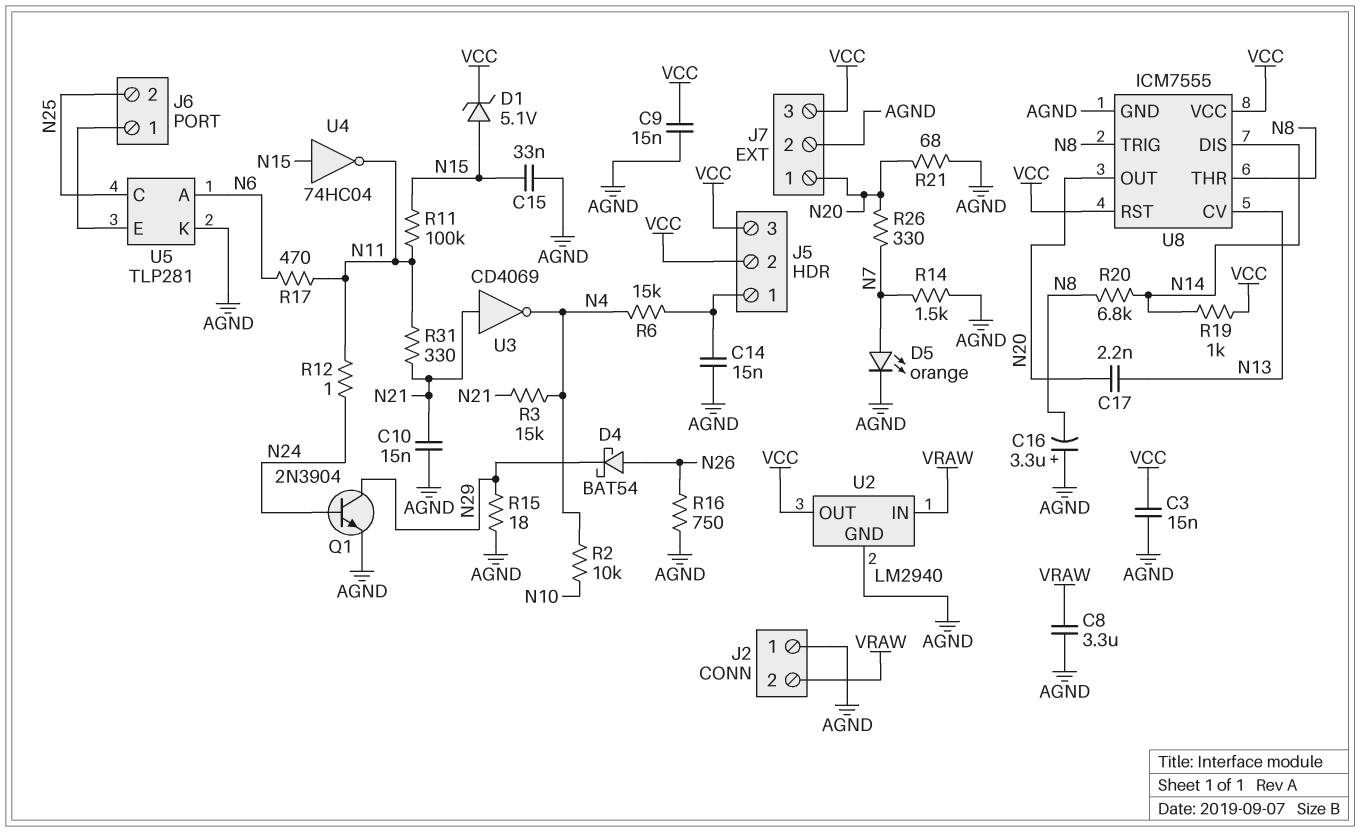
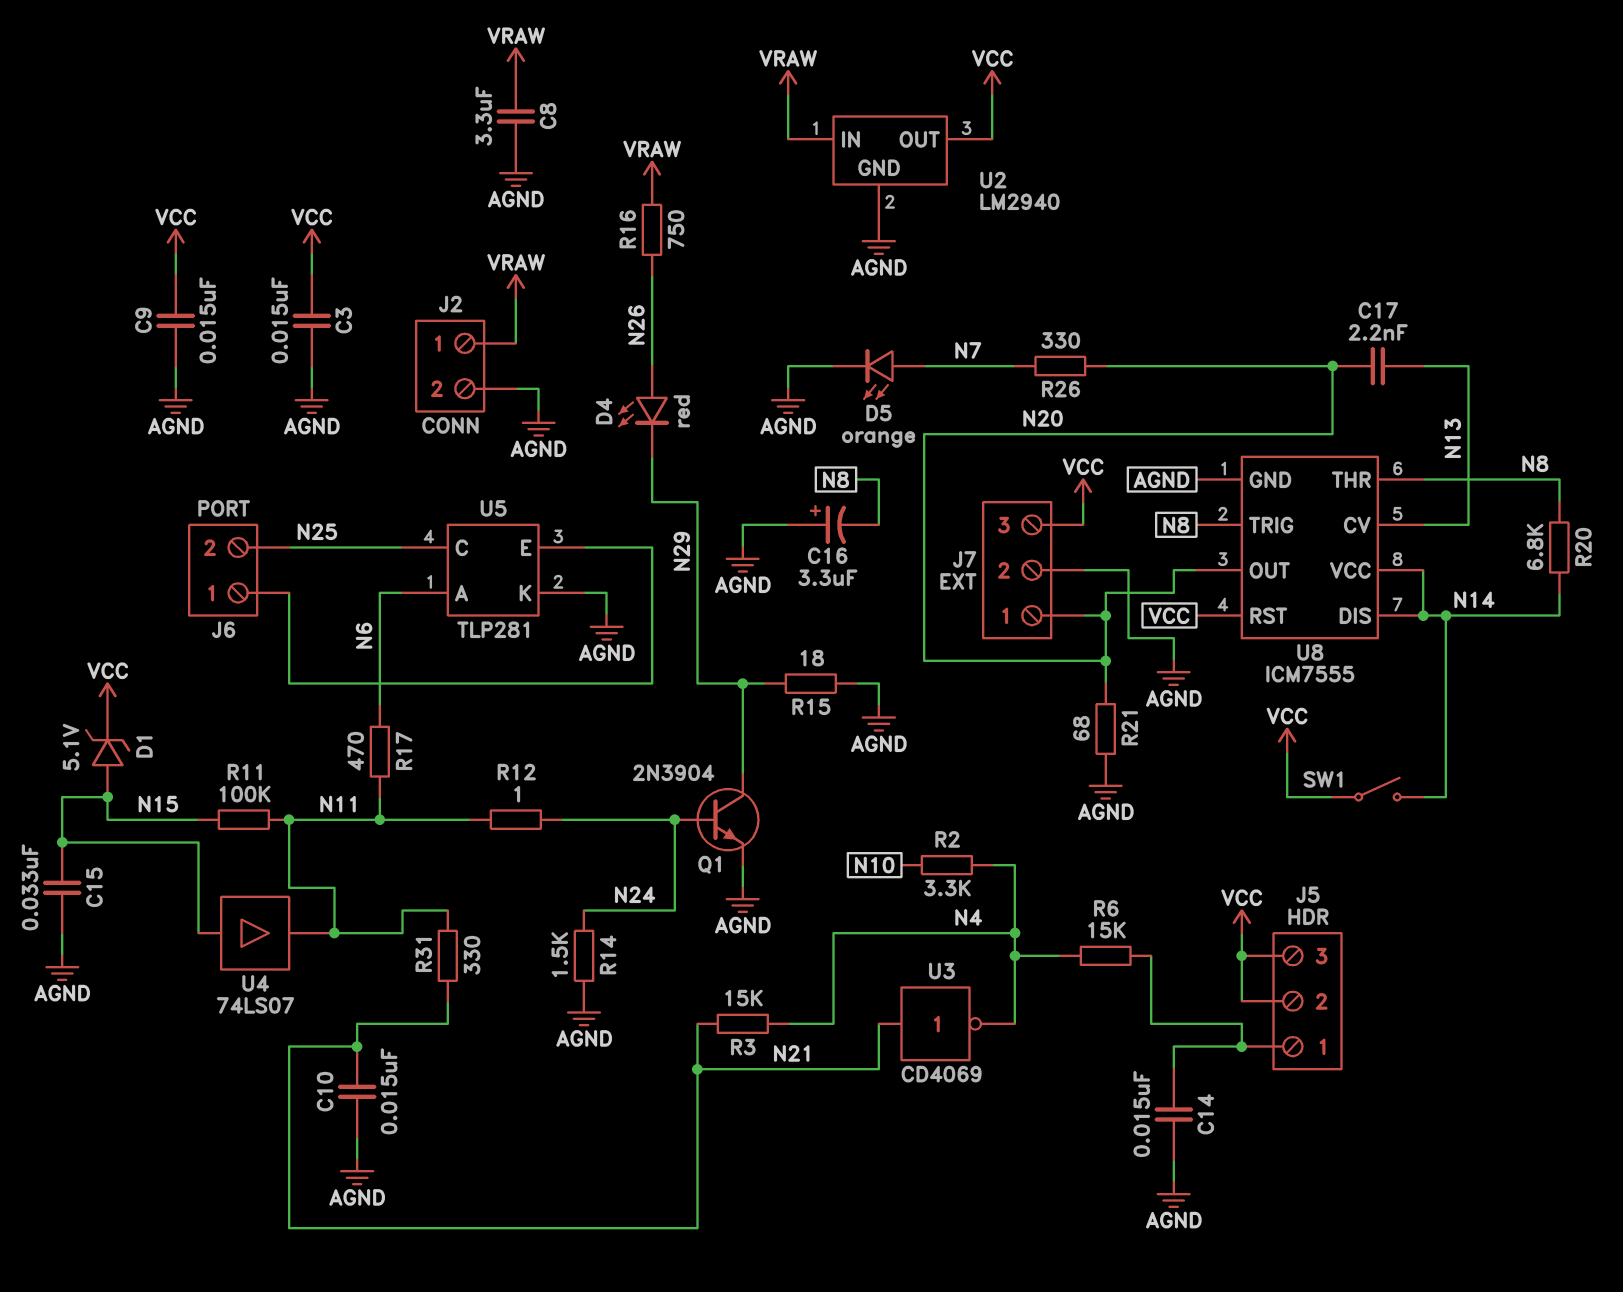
D4: schottky BAT54 (A N26, K N29) -> LED red (A N26, K N29)
J2 pin 1: AGND -> VRAW
J2 pin 2: VRAW -> AGND
R2: 10k (N4, N10) -> 3.3k (N4, N10)
R14: 1.5k (AGND, N7) -> 1.5k (AGND, N24)
R16: 750 (AGND, N26) -> 750 (N26, VRAW)
R19: 1k (N14, VCC) -> none
SW1: none -> switch (N14, VCC)
U4: NOT 74HC04 (in N15, out N11) -> buffer 74LS07 (in N15, out N11)
U8 pin VCC: VCC -> N14

